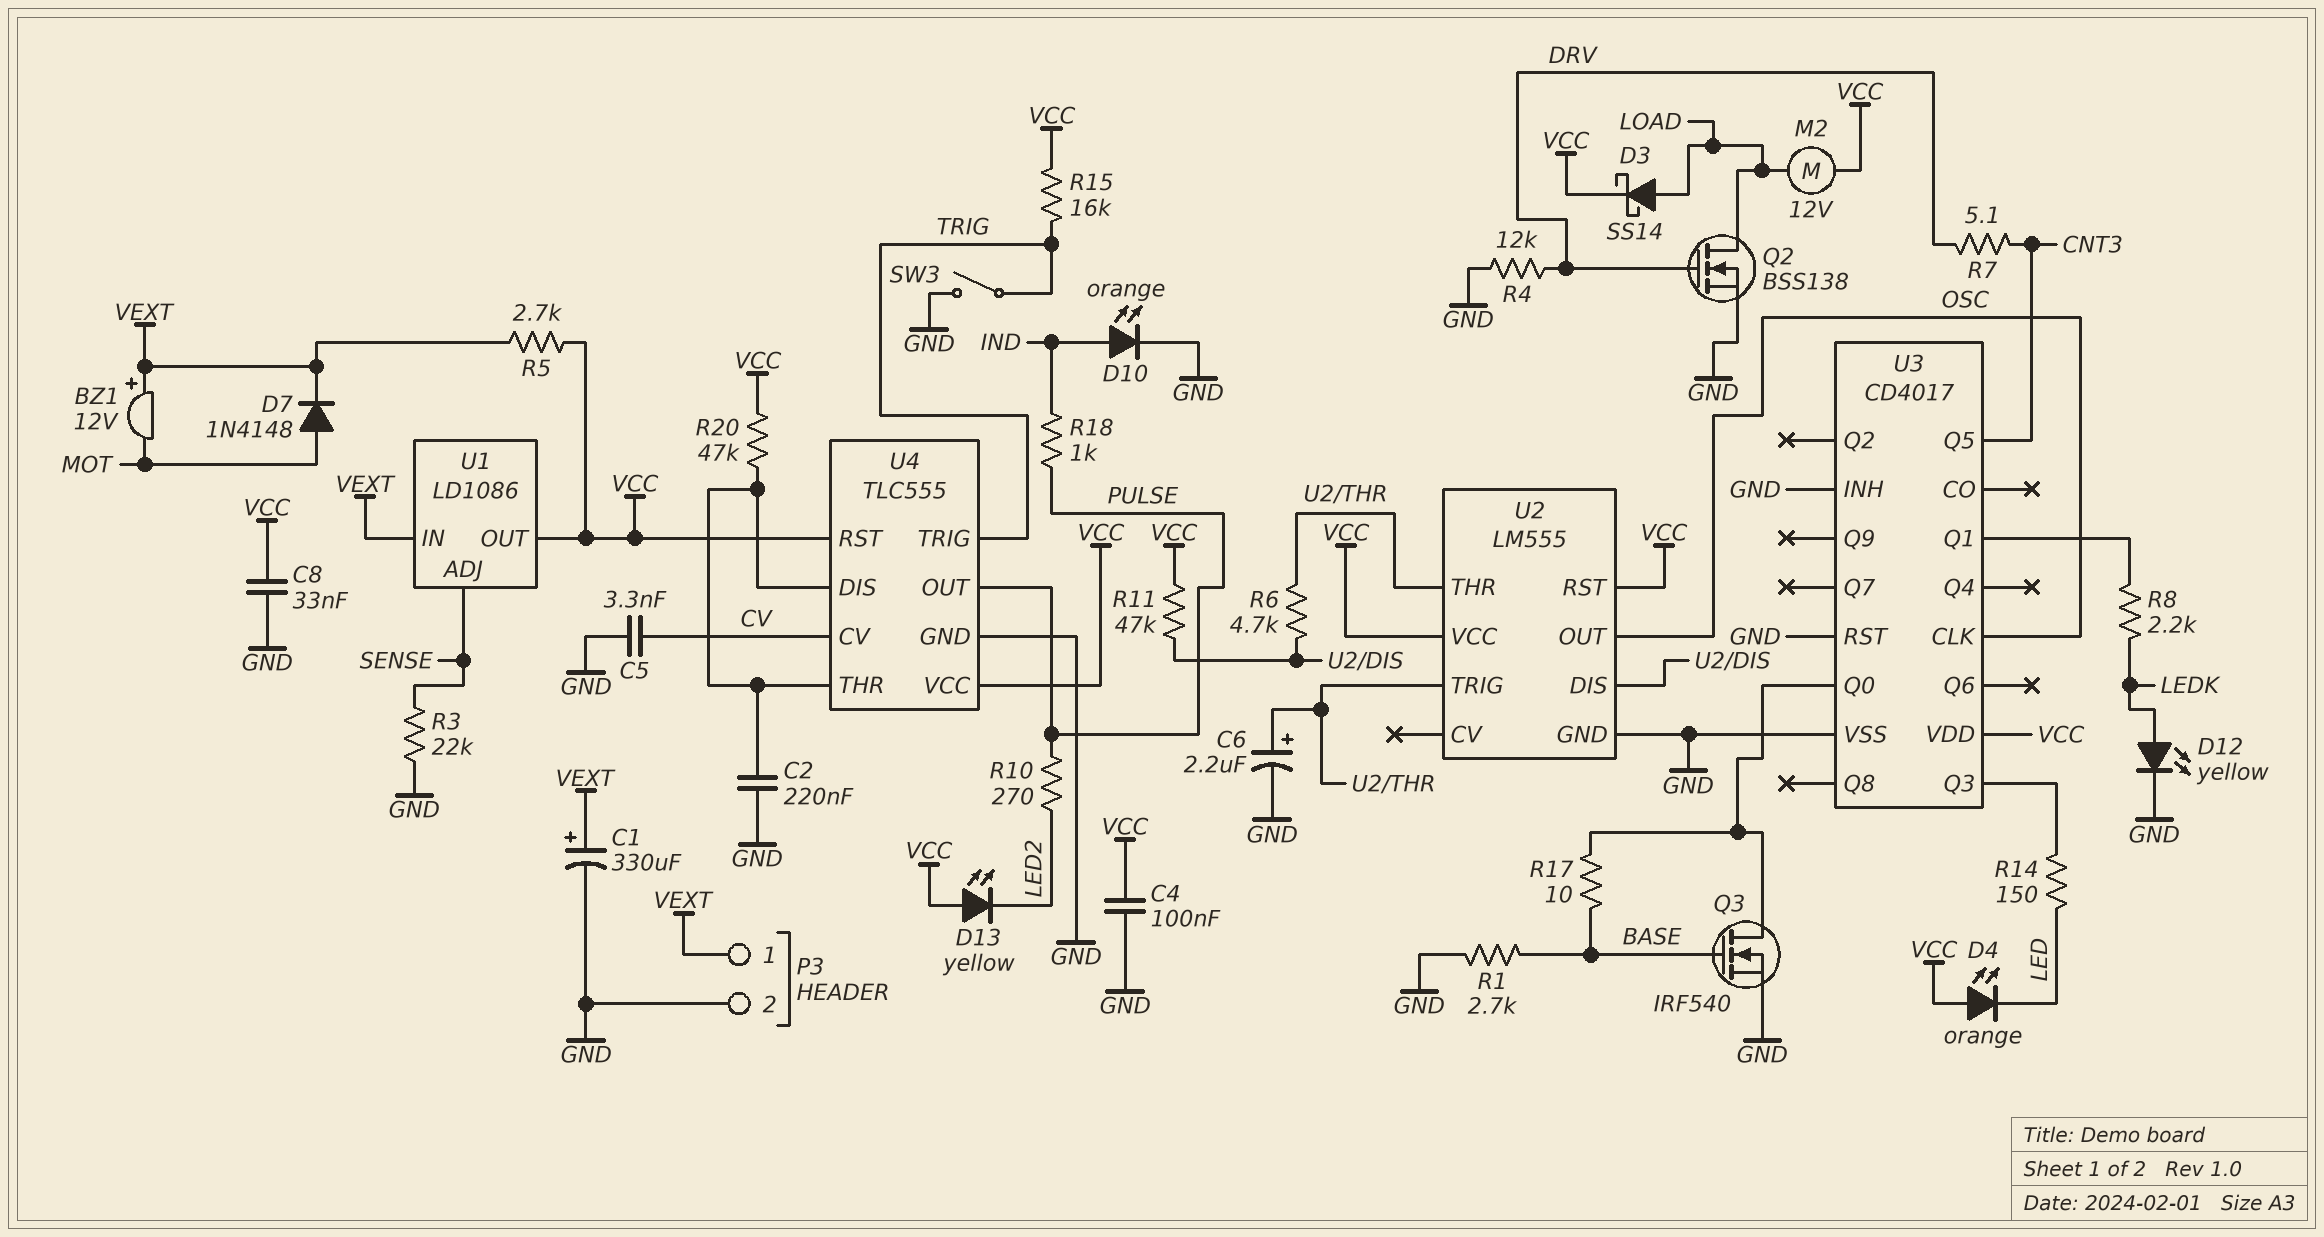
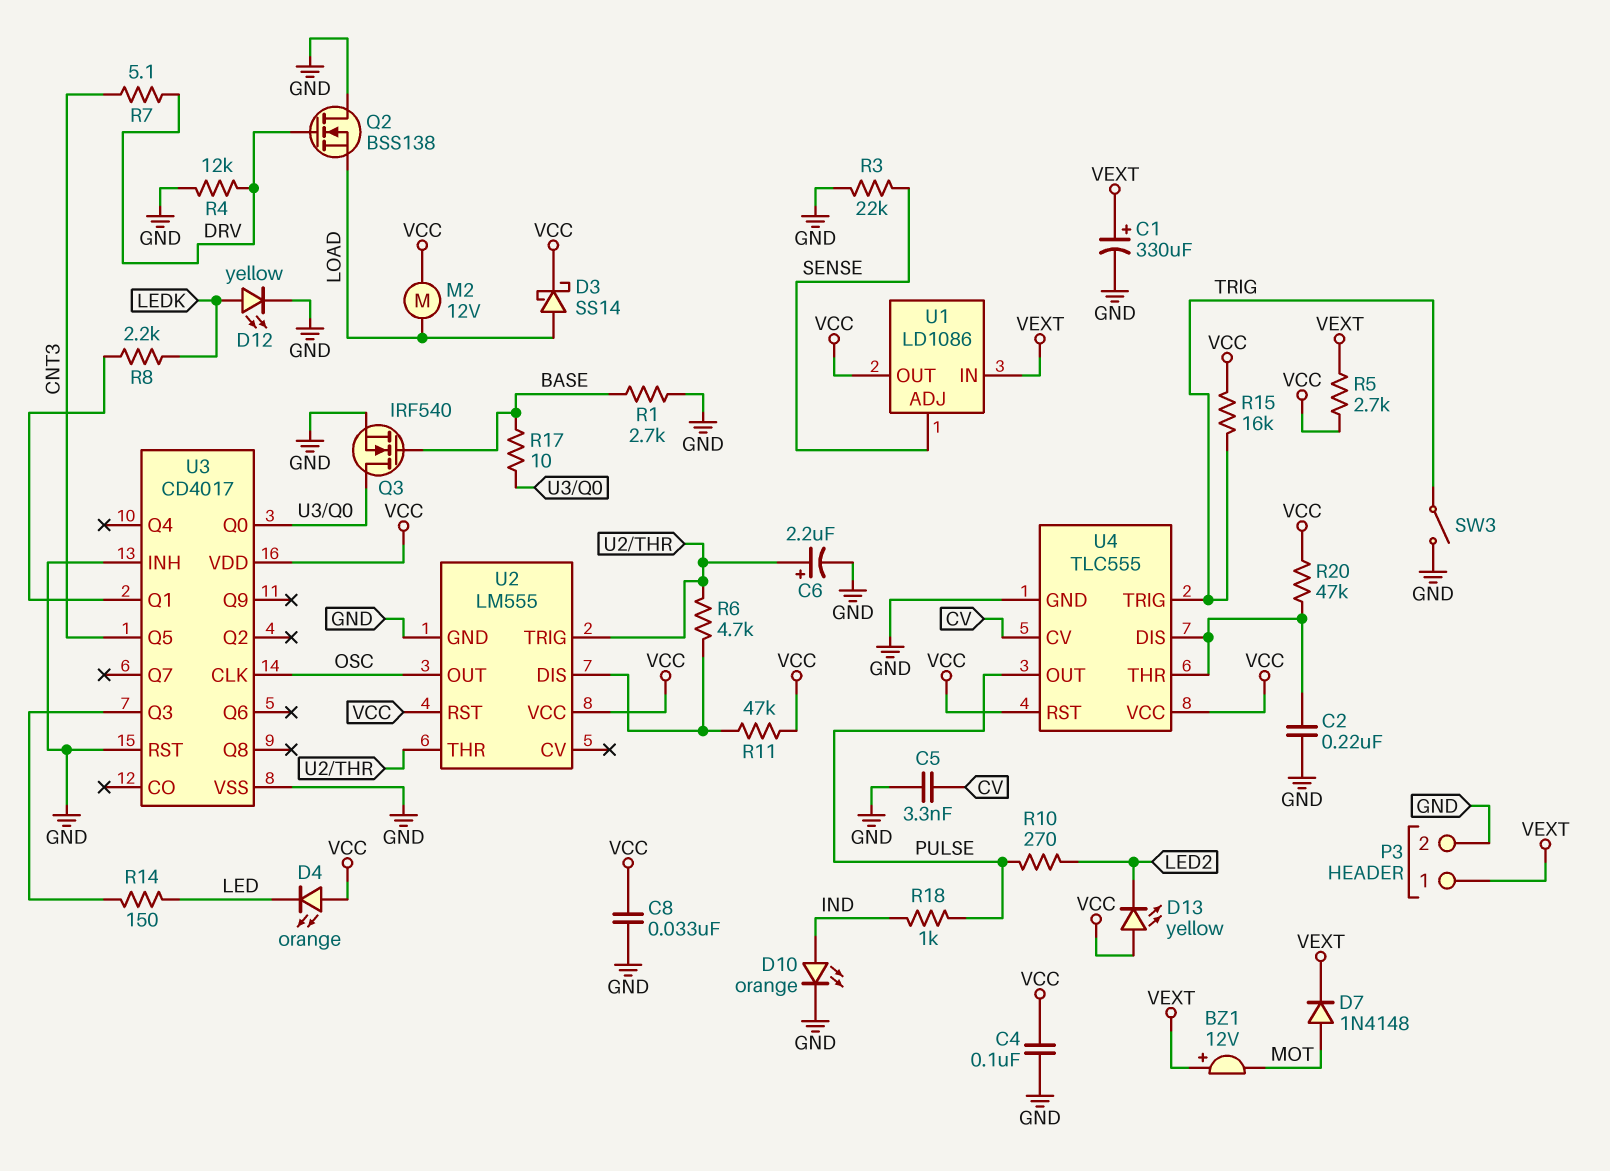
Q2: NMOS BSS138 (G DRV, D LOAD, S GND) -> NMOS BSS138 (G DRV, D GND, S LOAD)

